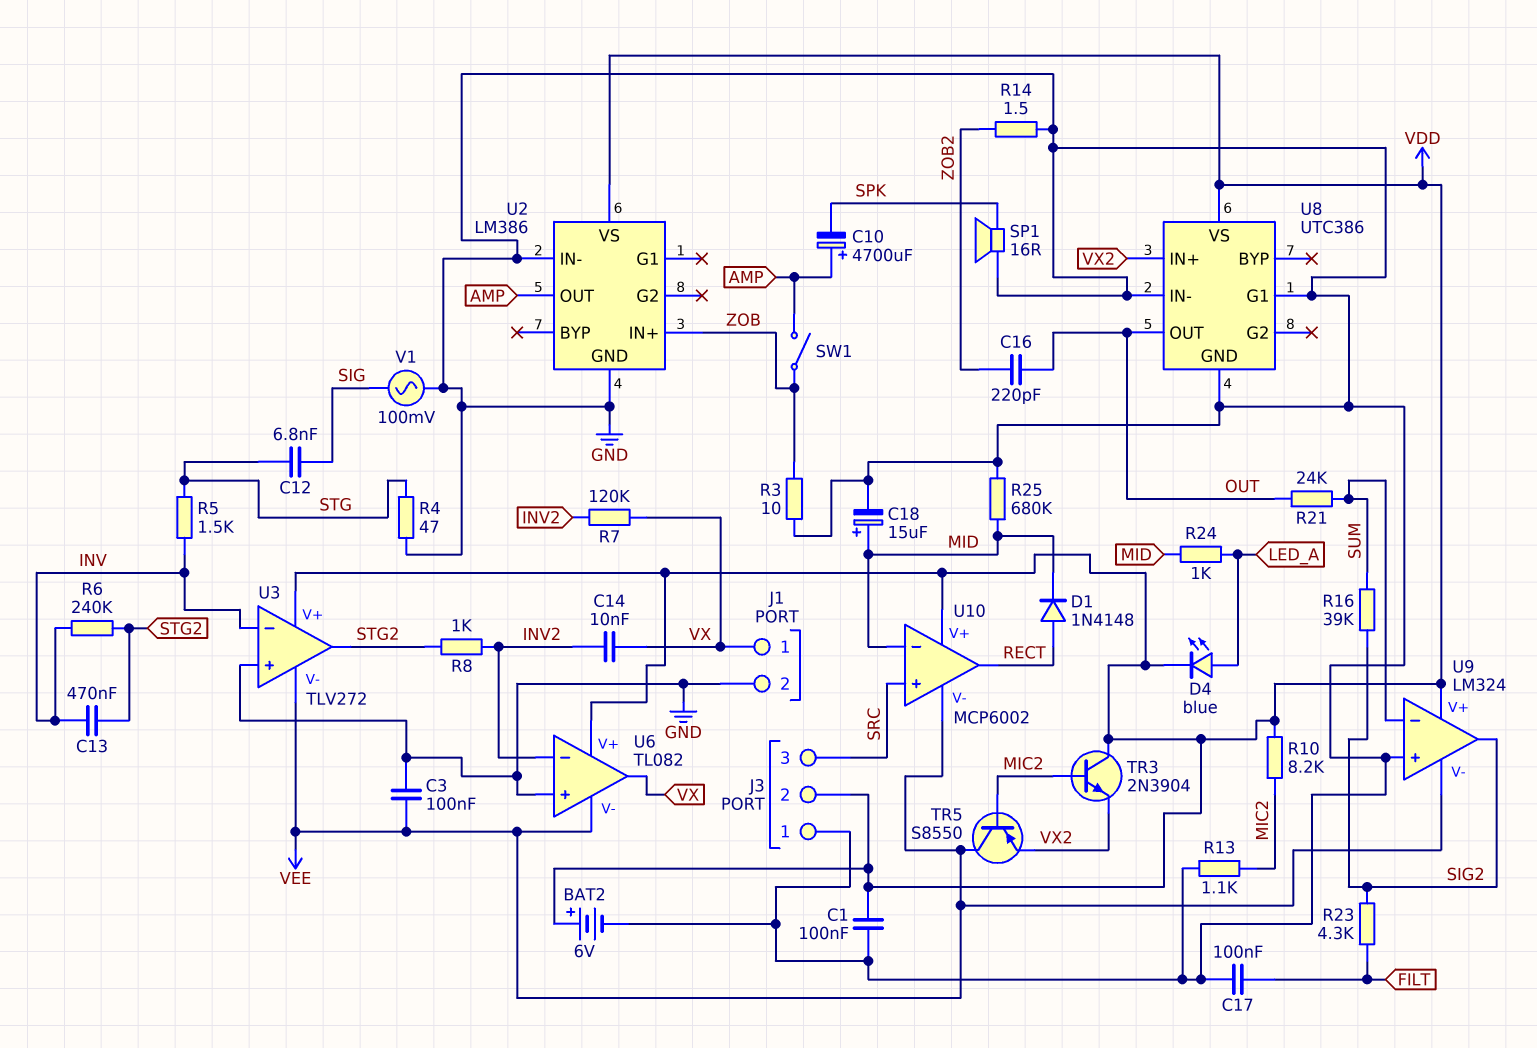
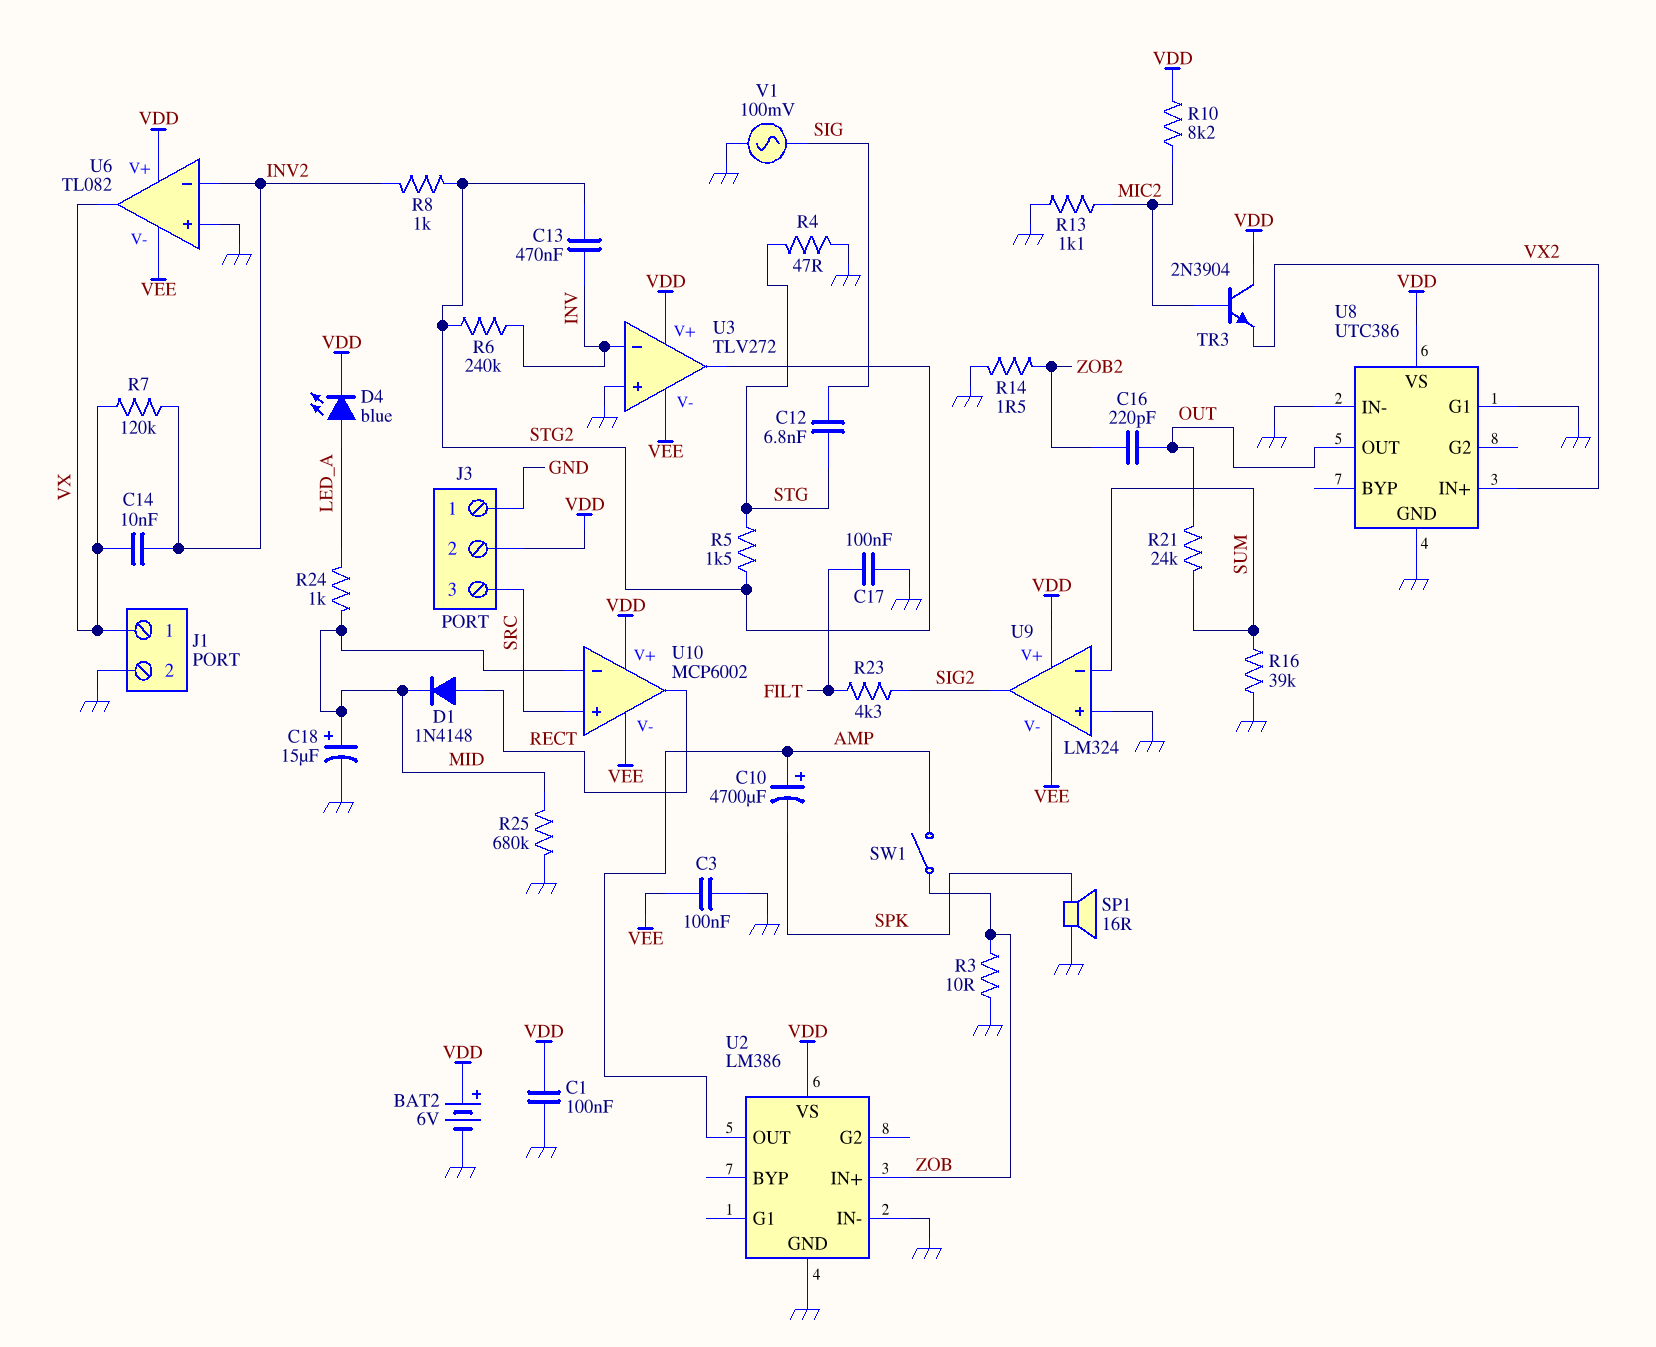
R5: 1.5k (INV, STG) -> 1.5k (STG, STG2)
R16: 39k (SIG2, SUM) -> 39k (GND, SUM)
TR5: PNP S8550 (B MIC2, C VEE, E VX2) -> none

